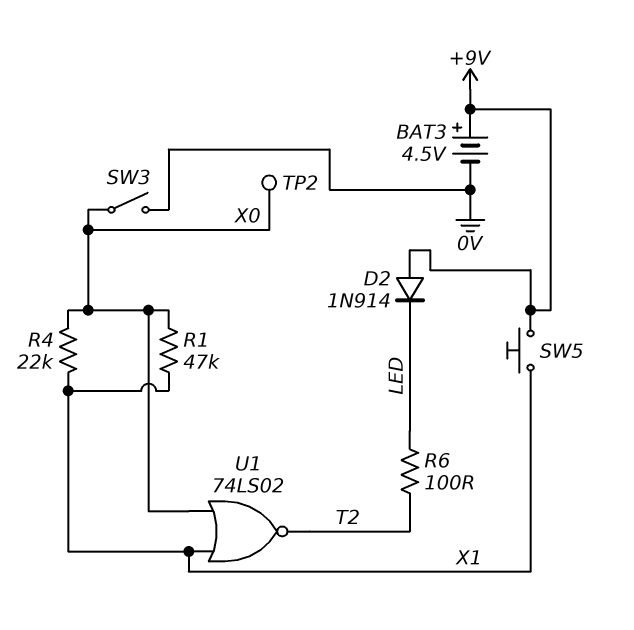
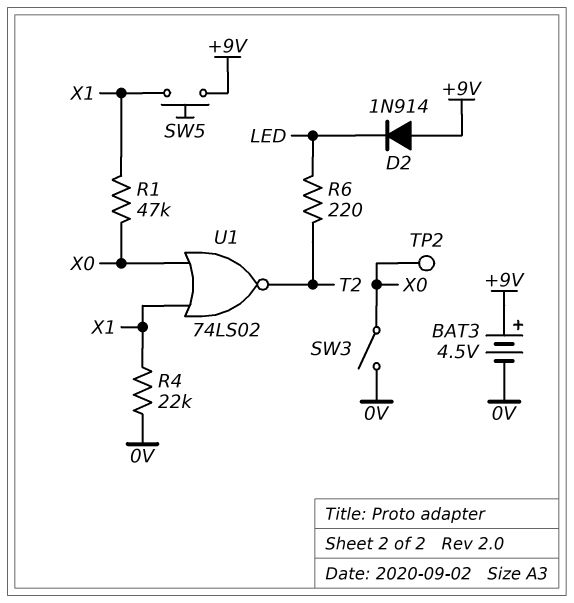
R4: 22k (X0, X1) -> 22k (0V, X1)
R6: 100 (LED, T2) -> 220 (LED, T2)

